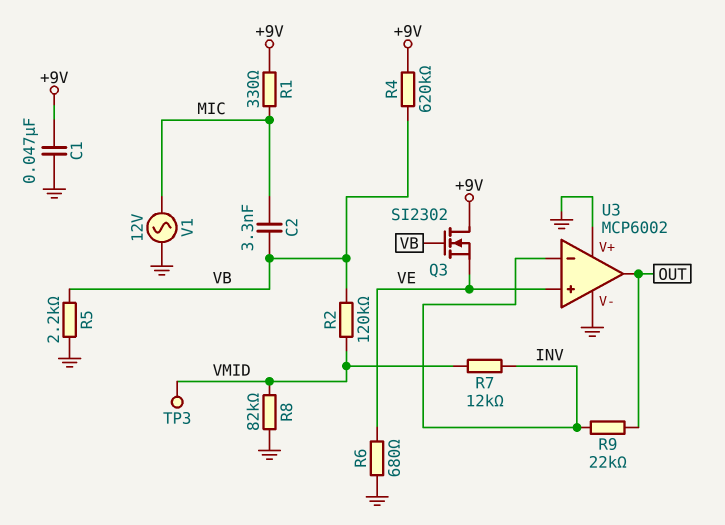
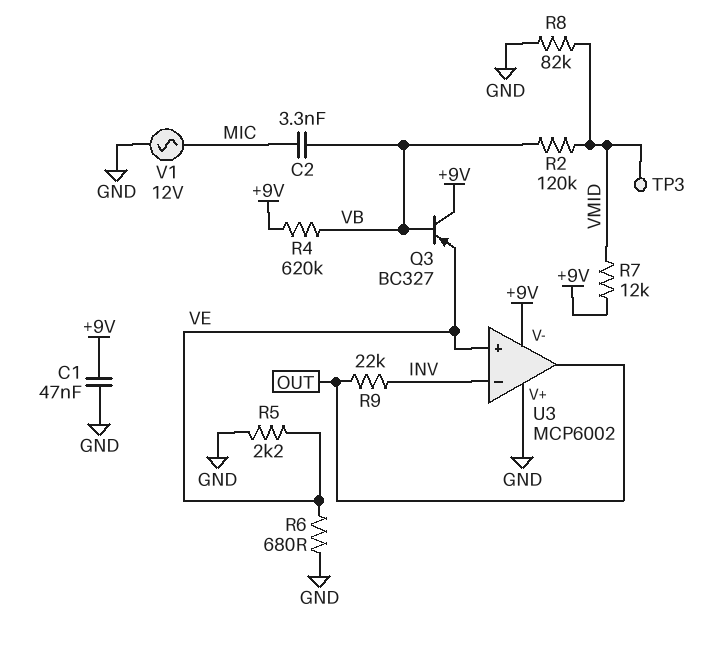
Q3: NMOS SI2302 (G VB, D +9V, S VE) -> PNP BC327 (B VB, C +9V, E VE)
R1: 330 (+9V, MIC) -> none
R5: 2.2k (GND, VB) -> 2.2k (GND, VE)
R7: 12k (INV, VMID) -> 12k (+9V, VMID)
U3 pin V-: GND -> +9V

